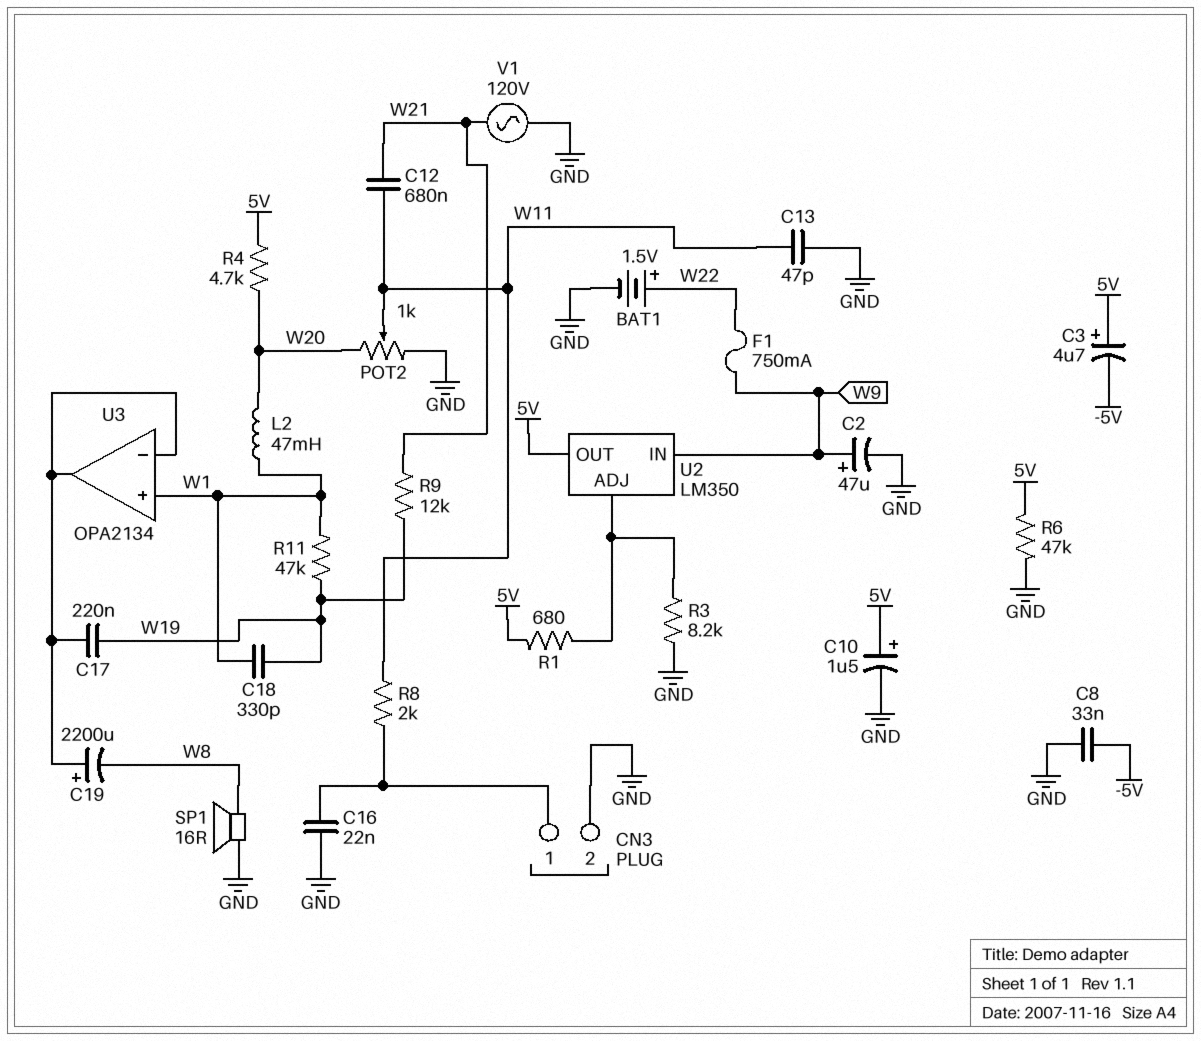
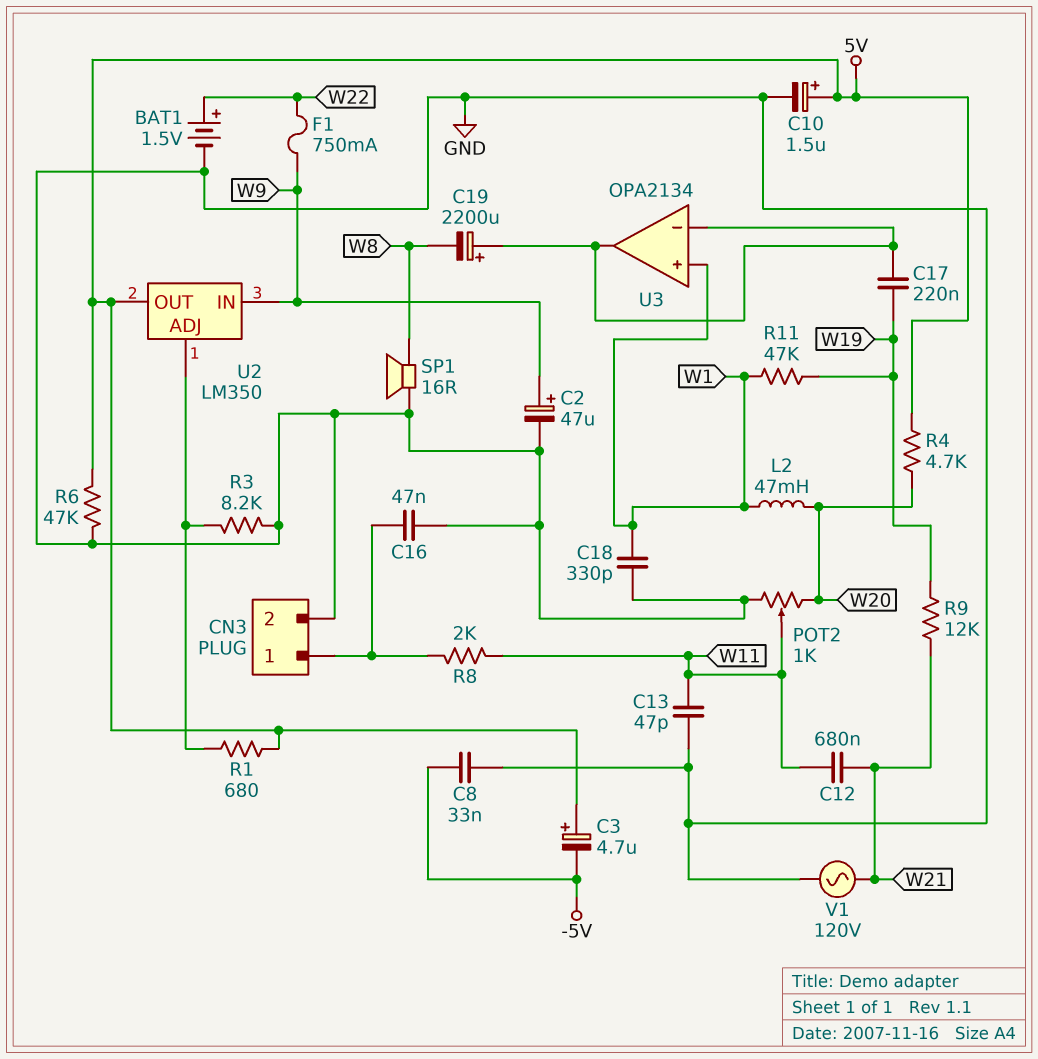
C16: 22nF (CN3/1, GND) -> 47nF (CN3/1, GND)
C18: 330pF (W1, W19) -> 330pF (GND, W1)

